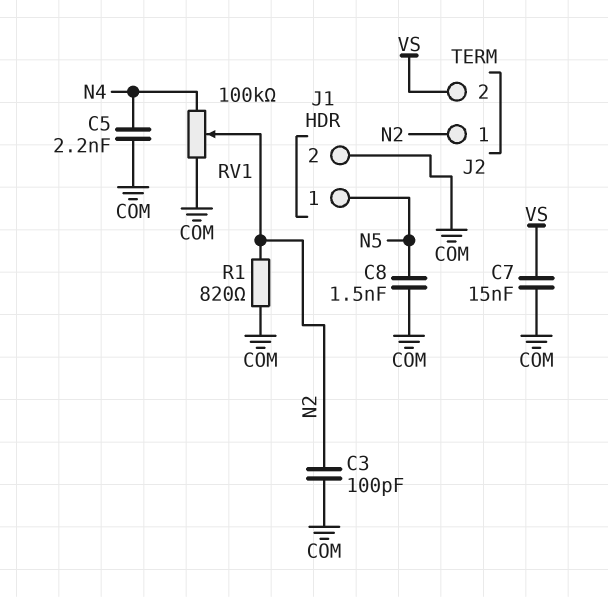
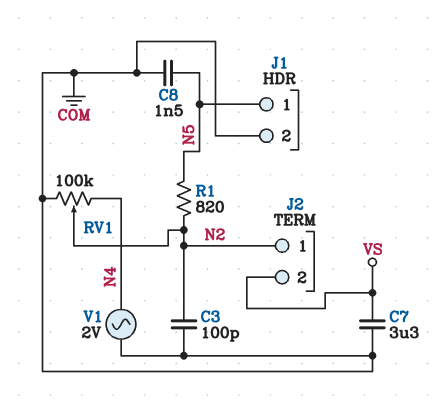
C5: 2.2nF (COM, N4) -> none
C7: 15nF (COM, VS) -> 3.3uF (COM, VS)
R1: 820 (COM, N2) -> 820 (N2, N5)
V1: none -> AC 2V (COM, N4)

